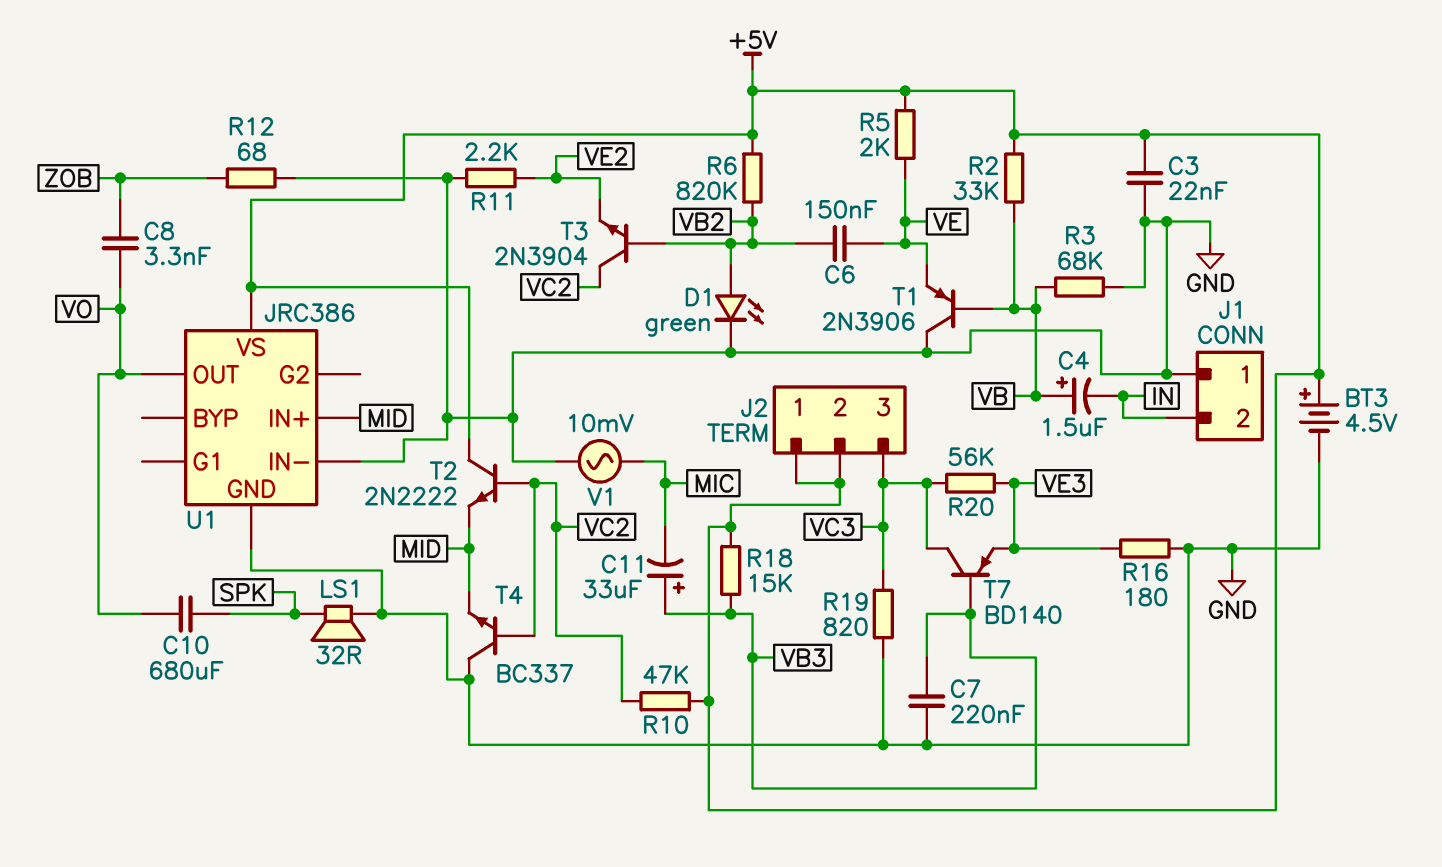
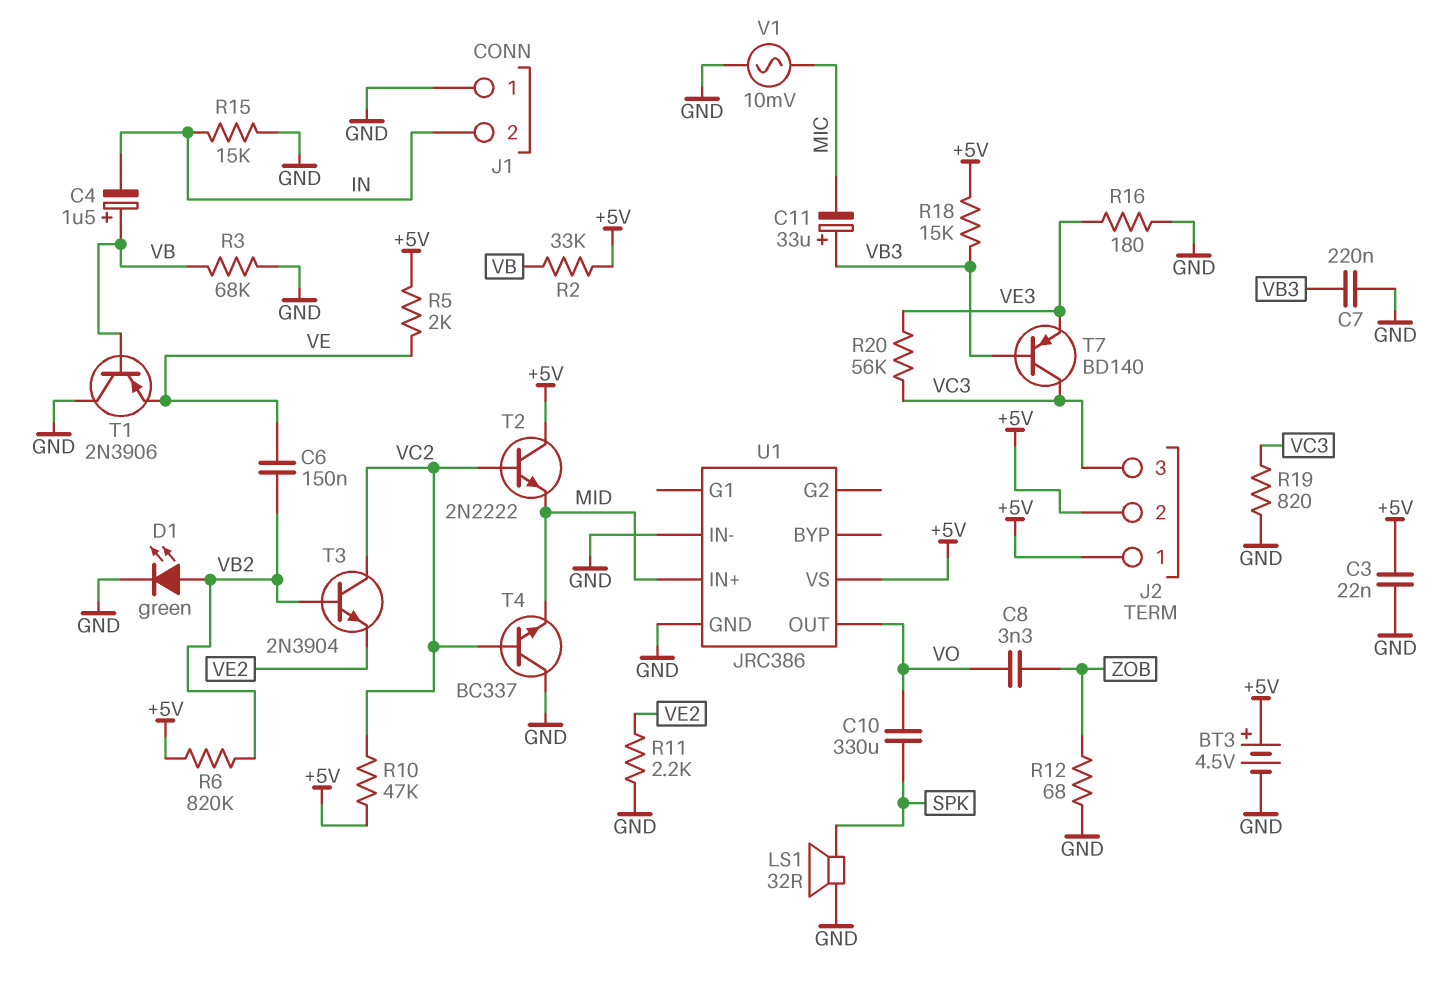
C10: 680uF (SPK, VO) -> 330uF (SPK, VO)
R15: none -> 15k (GND, IN)

